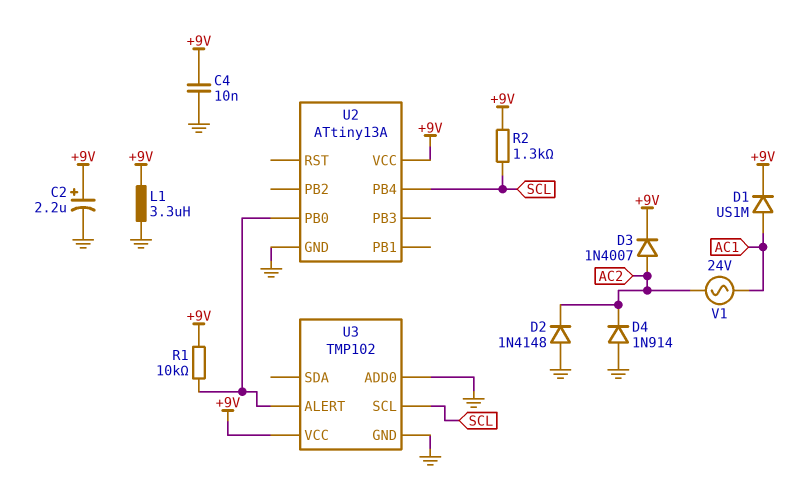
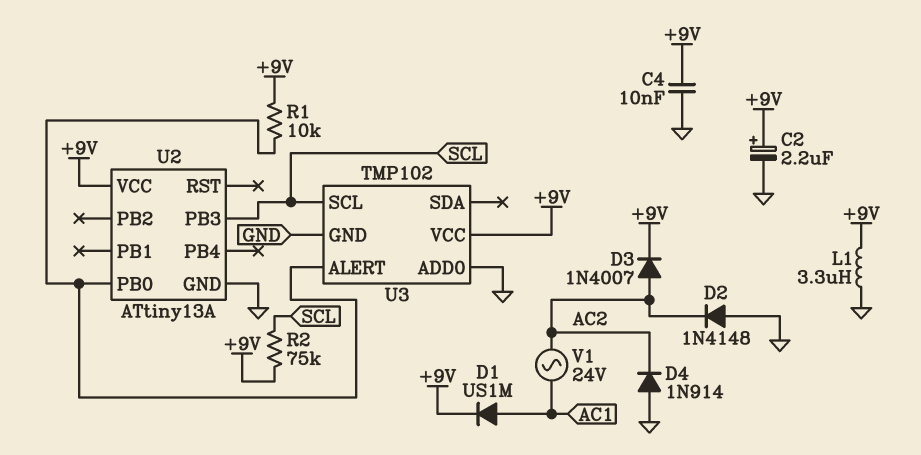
R2: 1.3k (+9V, SCL) -> 75k (+9V, SCL)
U2 pin PB3: none -> SCL
U2 pin PB4: SCL -> none

